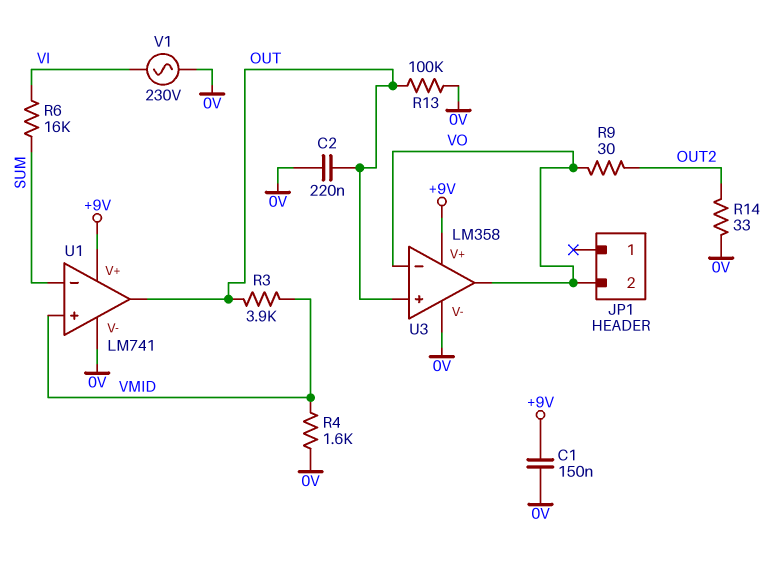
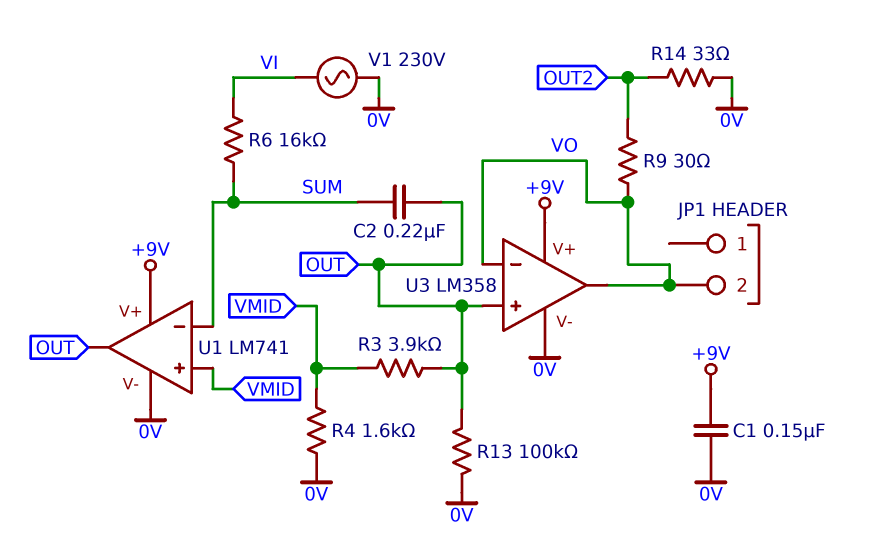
C2: 220nF (0V, OUT) -> 220nF (OUT, SUM)

